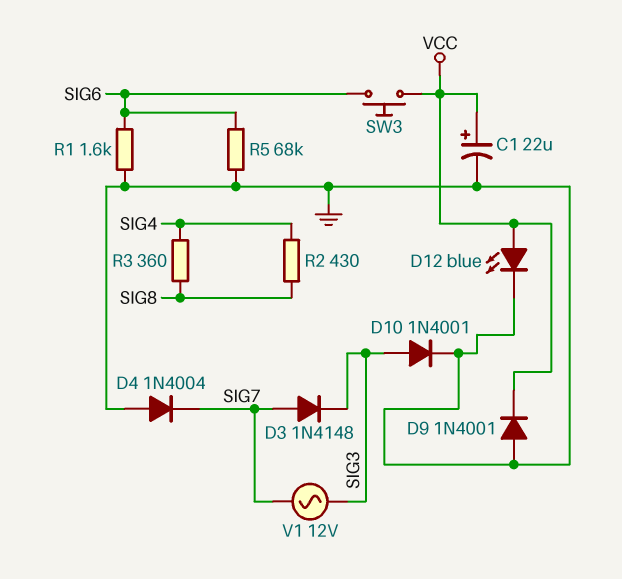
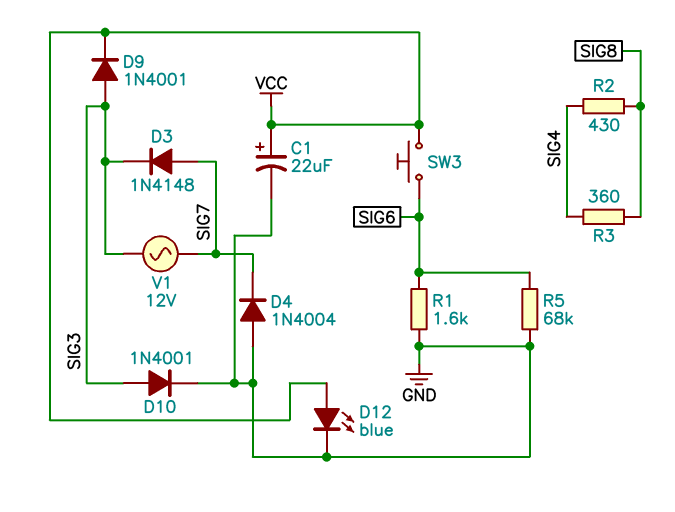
D9: diode 1N4001 (A GND, K VCC) -> diode 1N4001 (A SIG3, K VCC)

